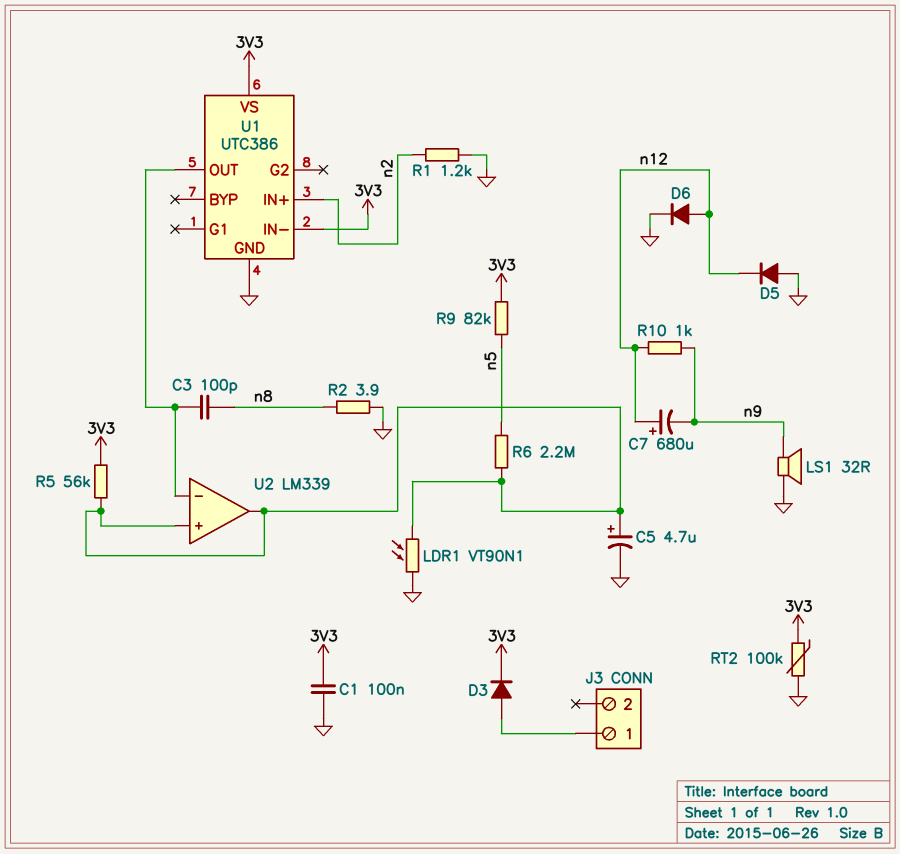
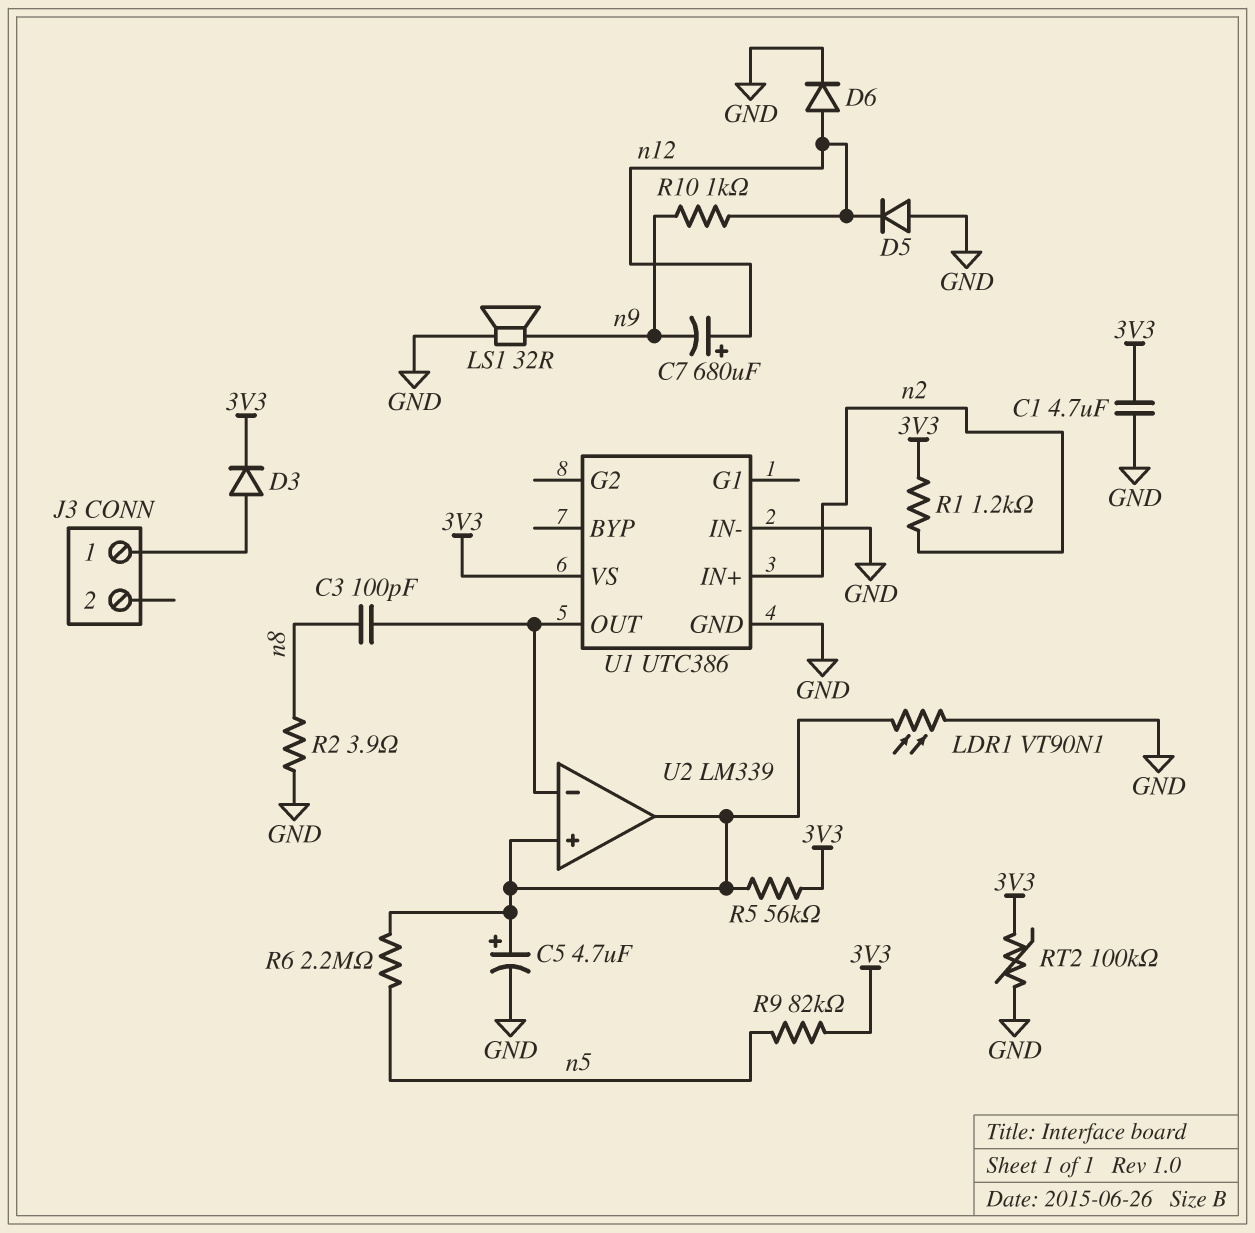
C1: 100nF (3V3, GND) -> 4.7uF (3V3, GND)
R1: 1.2k (GND, n2) -> 1.2k (3V3, n2)
U1 pin IN-: 3V3 -> GND

